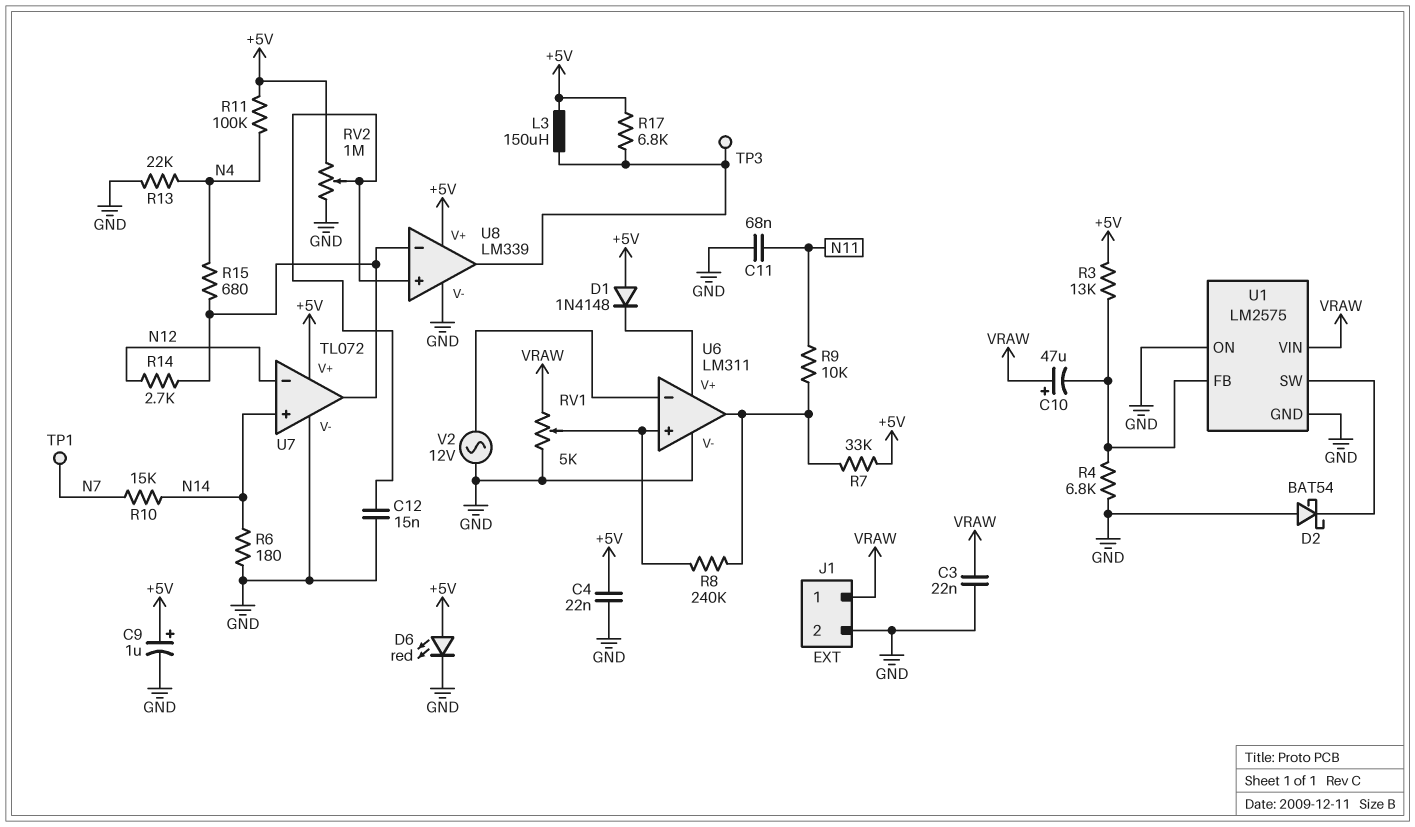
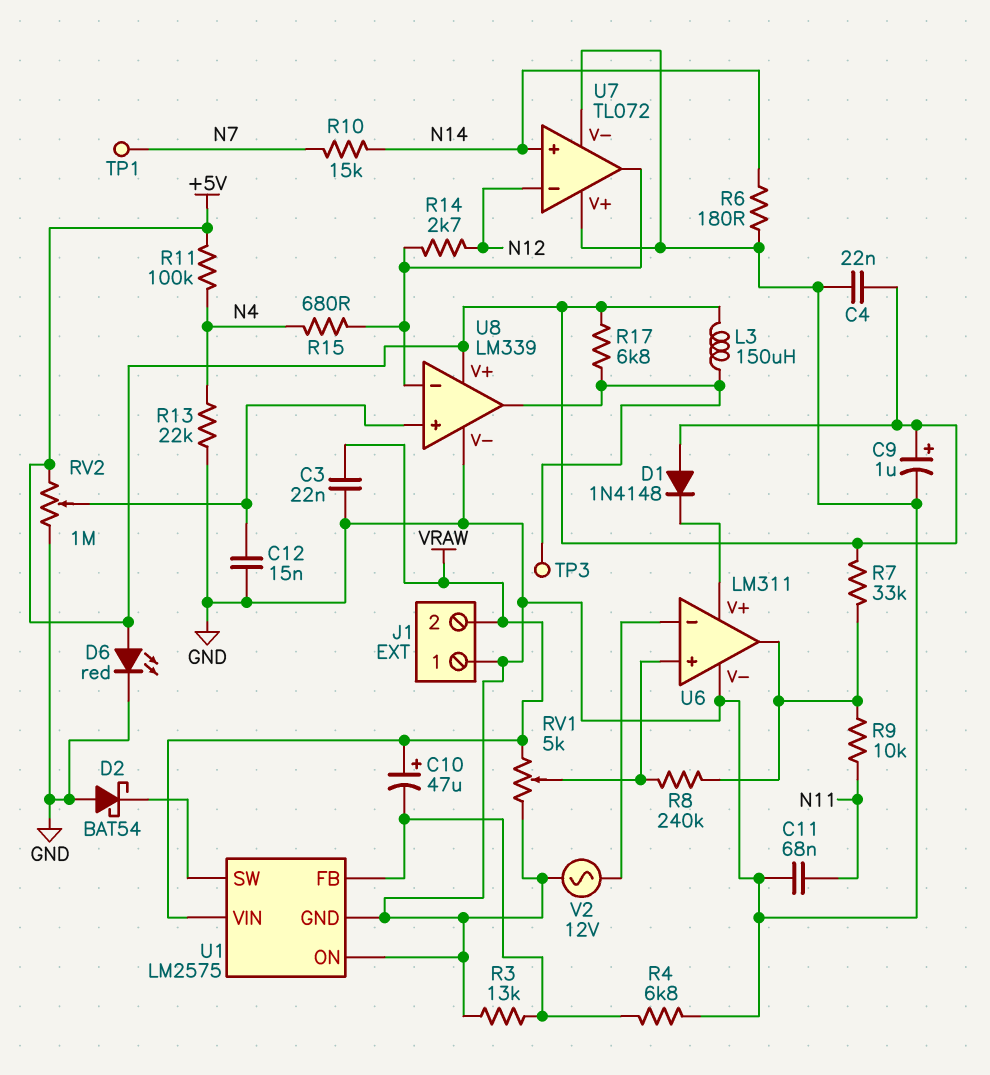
J1 pin 1: VRAW -> GND
J1 pin 2: GND -> VRAW
R3: 13k (+5V, U1/FB) -> 13k (GND, U1/FB)
U7 pin V+: +5V -> GND

